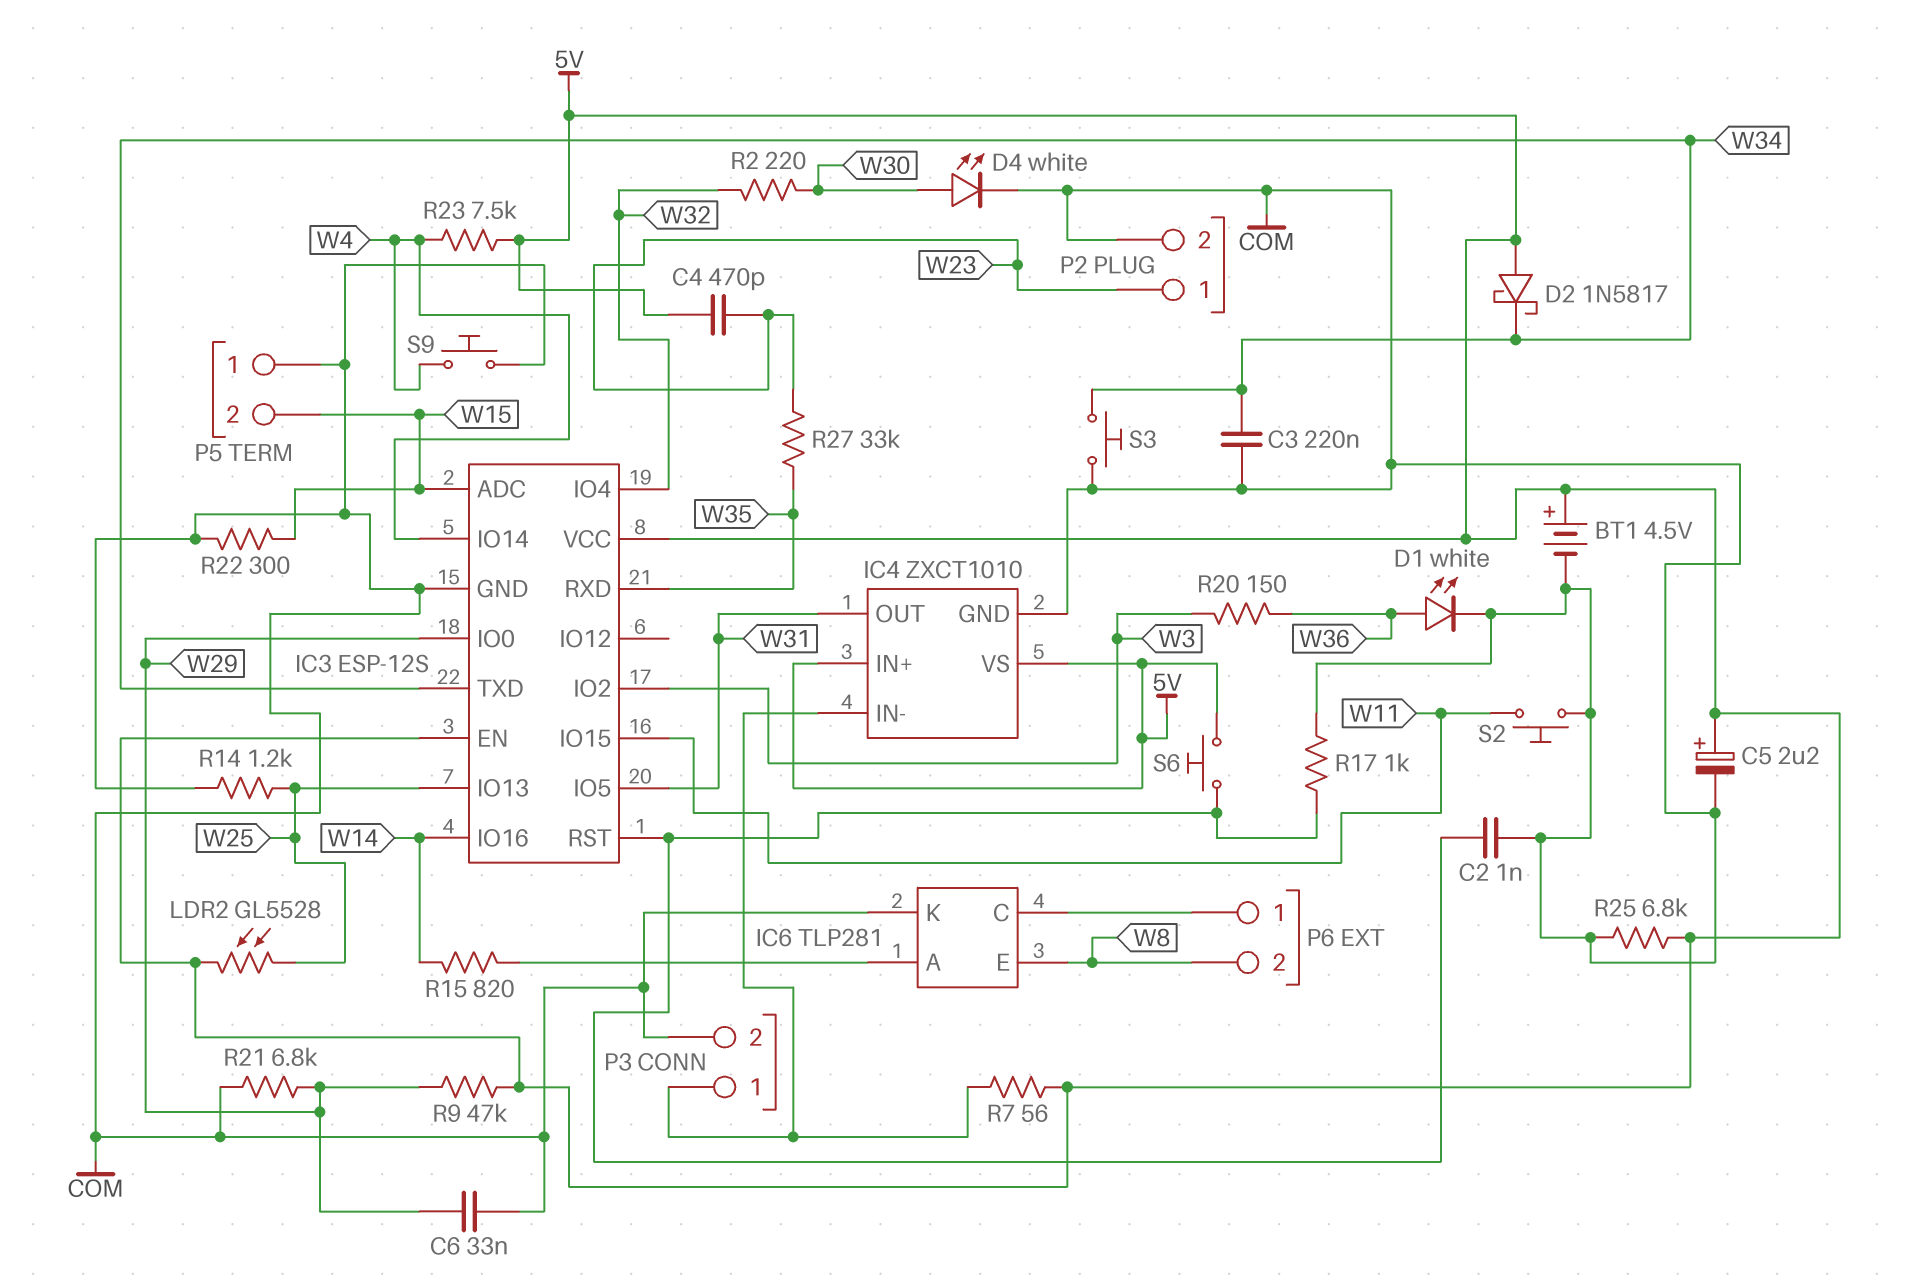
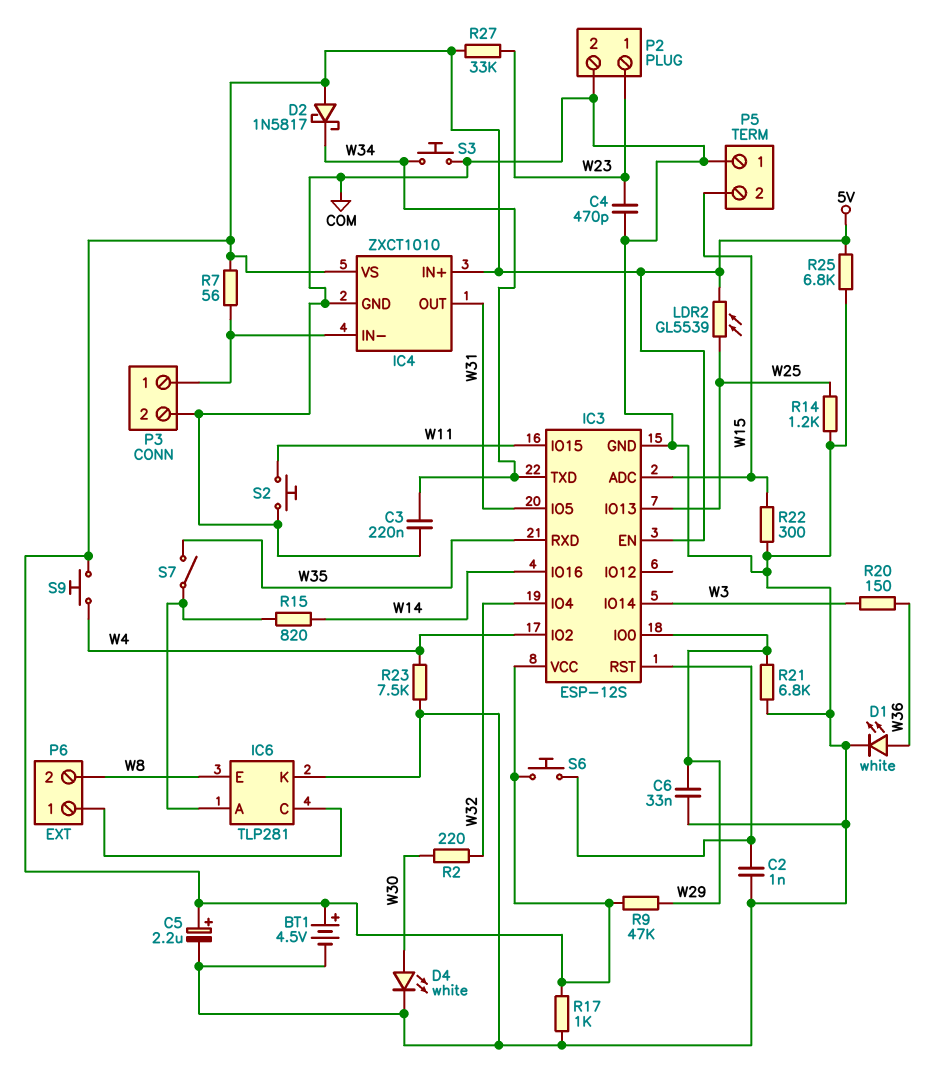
C4: 470pF (5V, W23) -> 470pF (COM, W23)
IC3 pin IO2: W3 -> W4
IC3 pin IO14: W4 -> W3
LDR2: GL5528 (5V, W25) -> GL5539 (5V, W25)
R17: 1k (COM, IC3/RST) -> 1k (5V, COM)
R23: 7.5k (5V, W4) -> 7.5k (COM, W4)
R27: 33k (W23, W35) -> 33k (5V, W23)
S7: none -> switch (IC6/A, W35)
S9: button (COM, W4) -> button (5V, W4)

